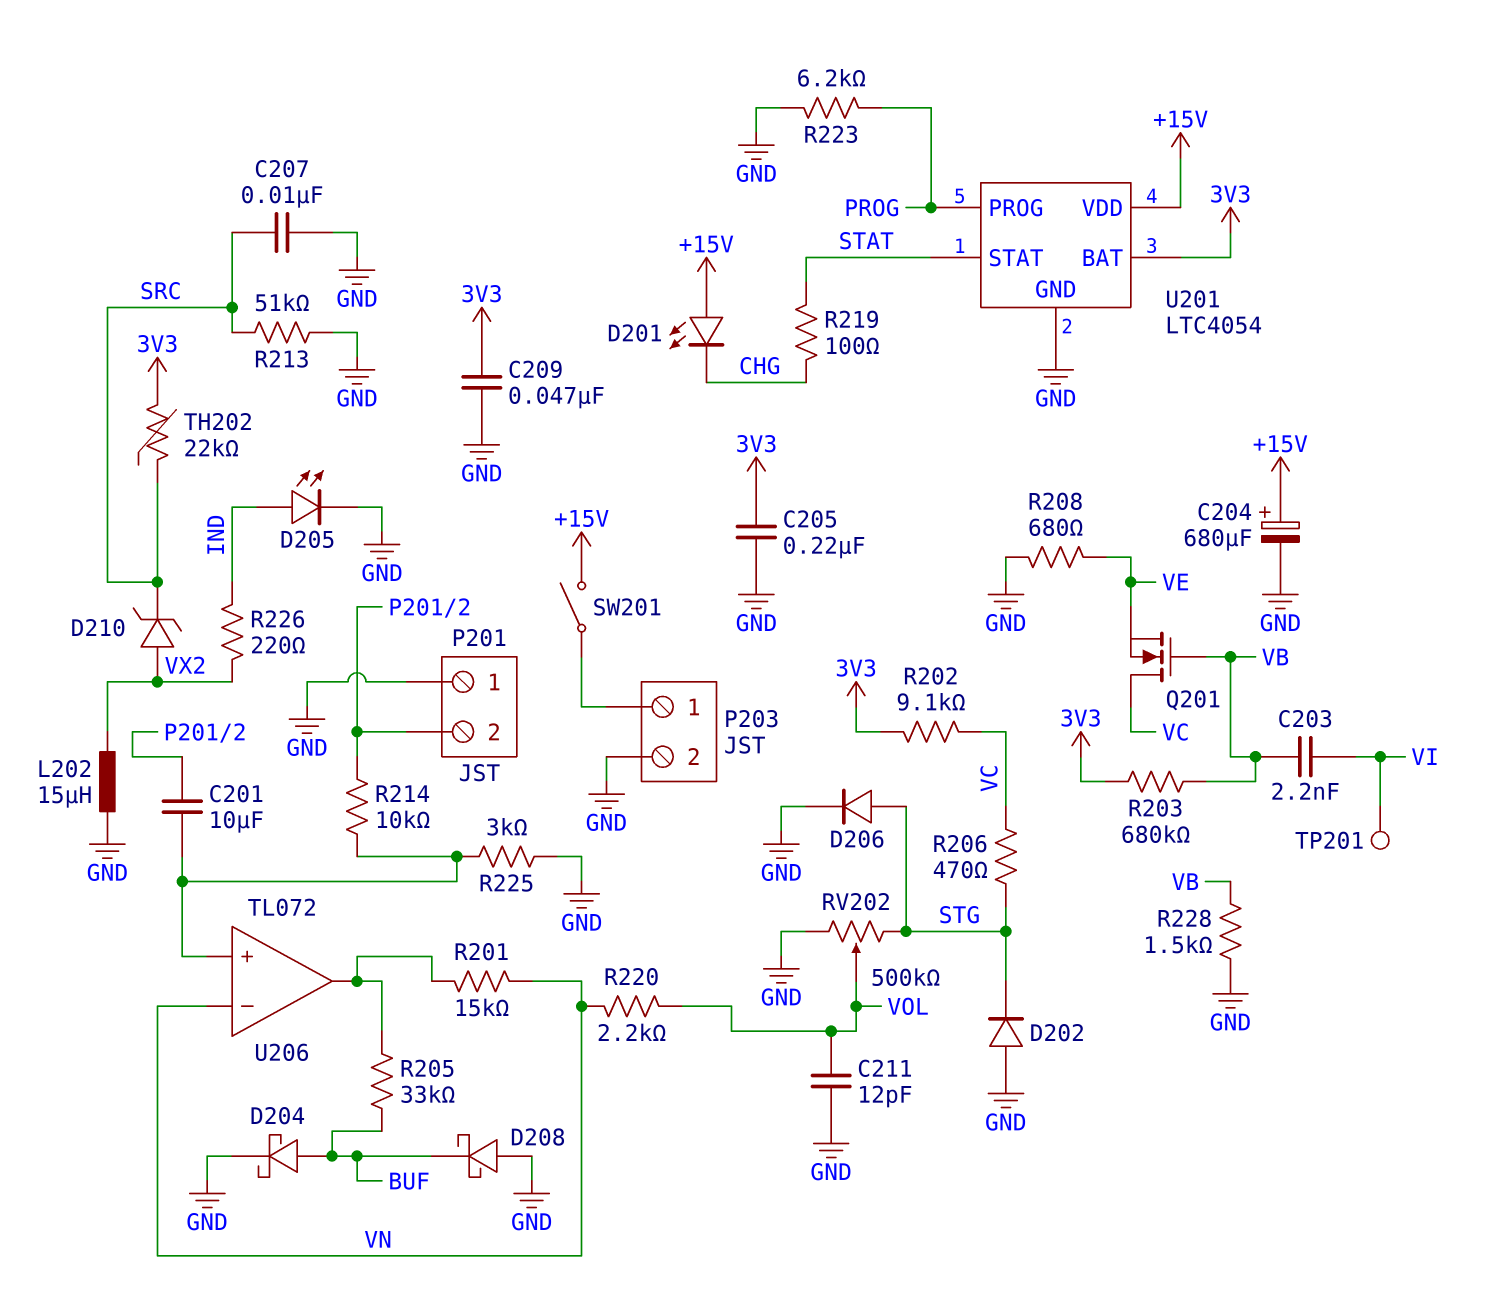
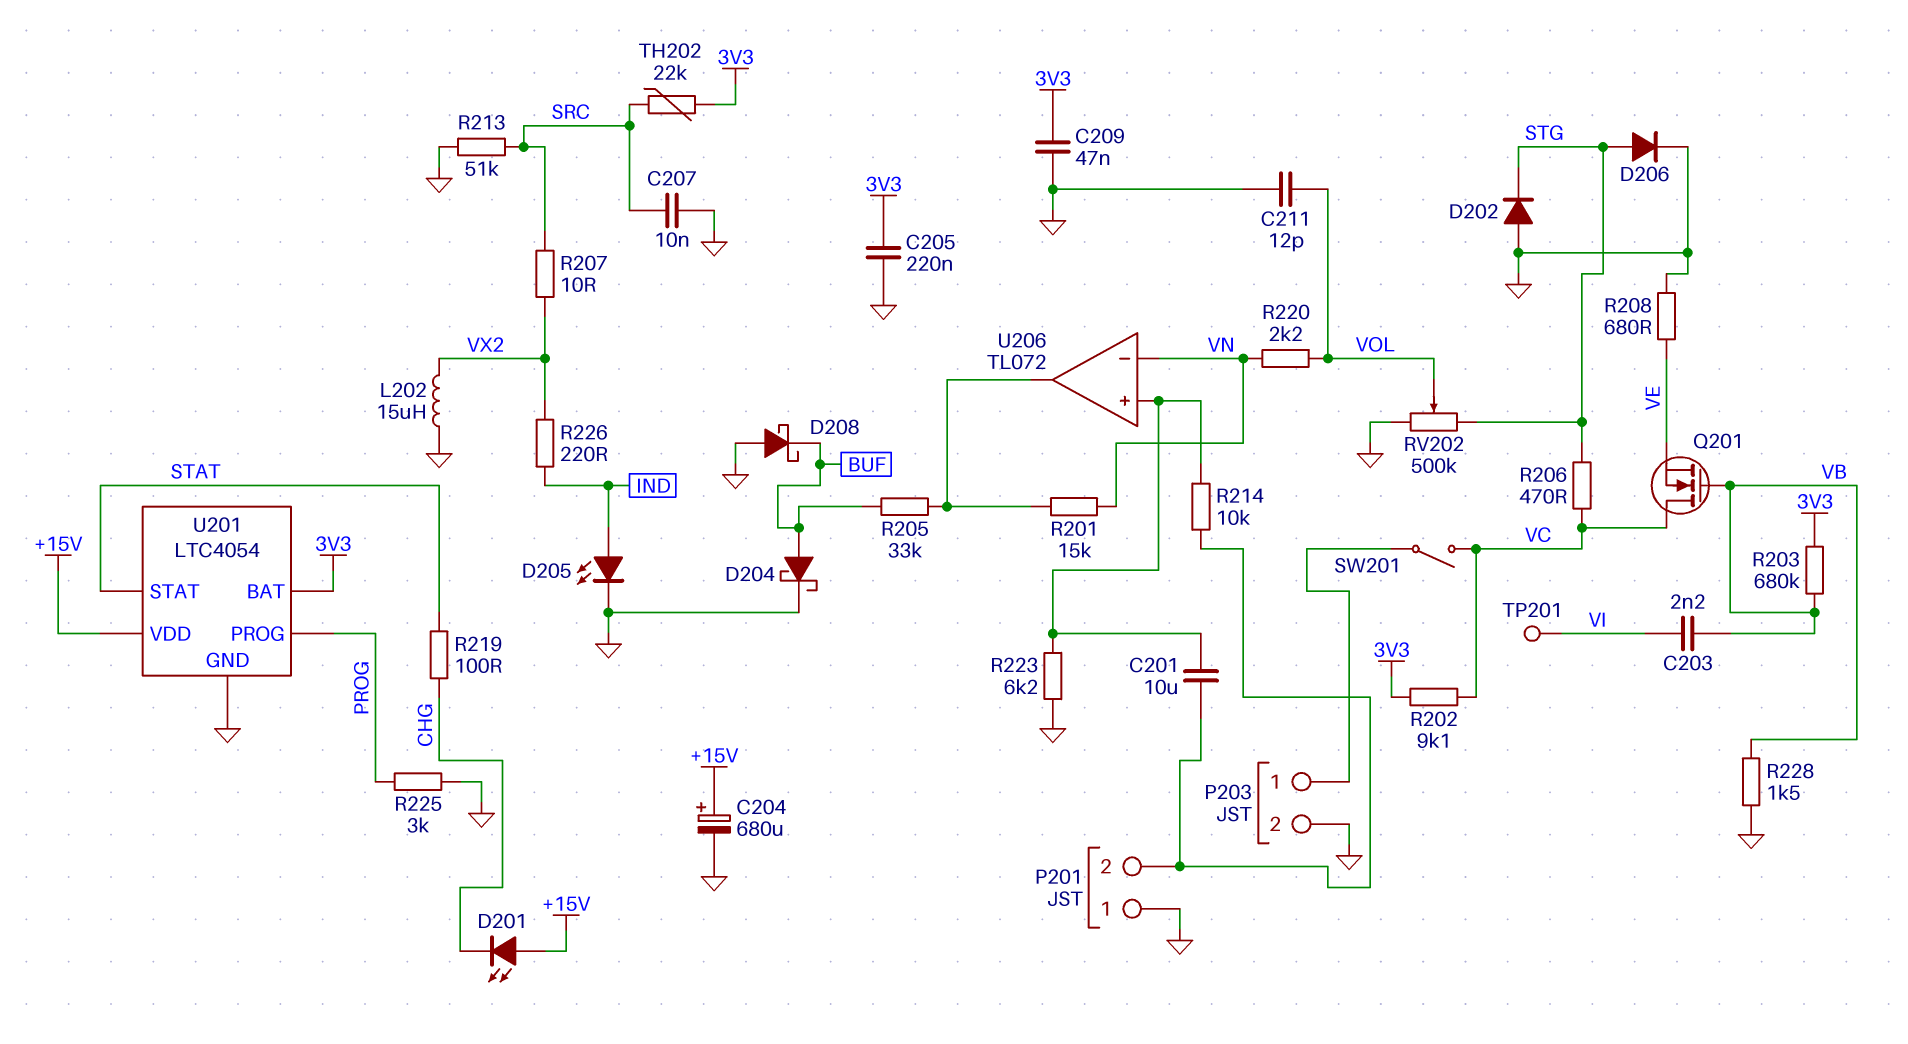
D210: zener (A VX2, K SRC) -> none
R207: none -> 10 (SRC, VX2)
R223: 6.2k (GND, PROG) -> 6.2k (GND, U206/in+)
R225: 3k (GND, U206/in+) -> 3k (GND, PROG)
SW201: switch (+15V, P203/1) -> switch (P203/1, VC)

